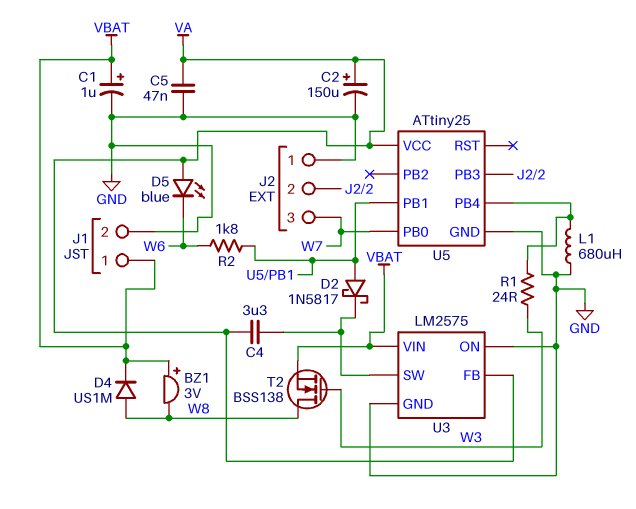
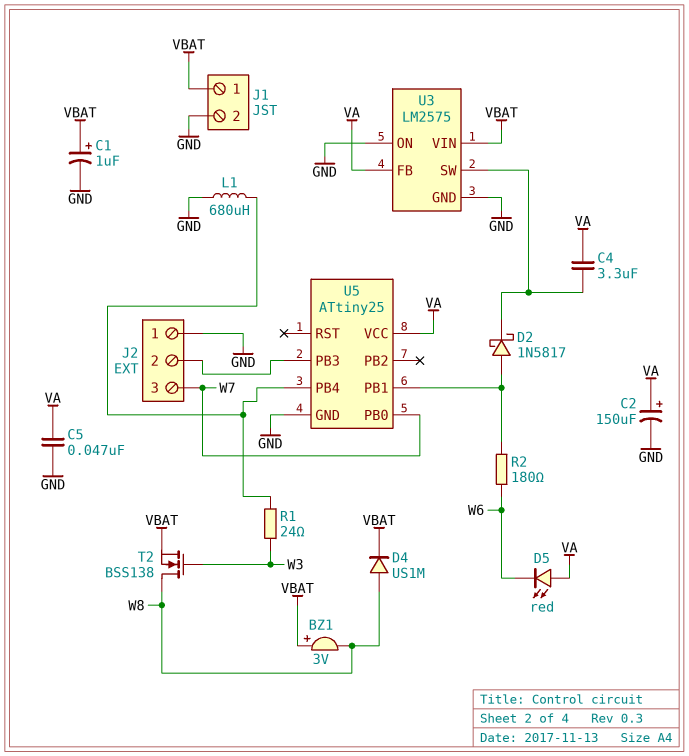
D5: LED blue (A VA, K W6) -> LED red (A VA, K W6)
R2: 1.8k (U5/PB1, W6) -> 180 (U5/PB1, W6)

